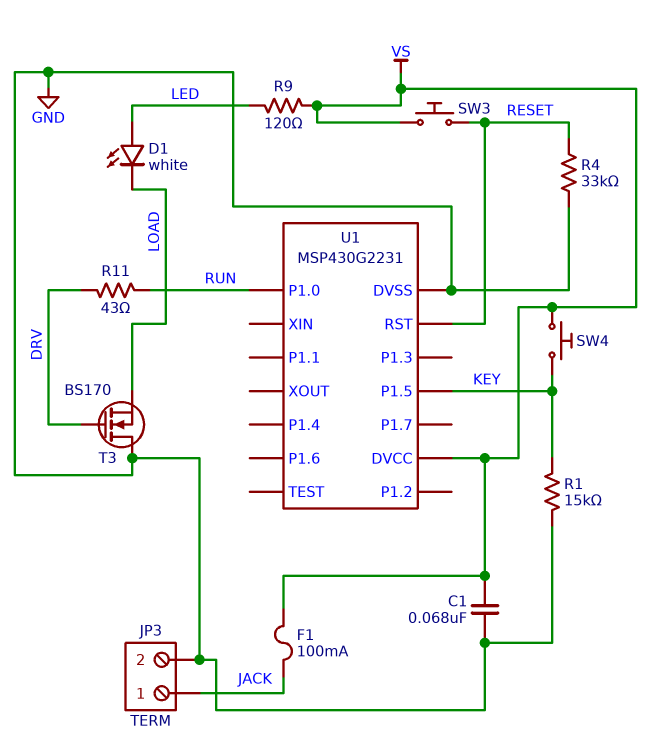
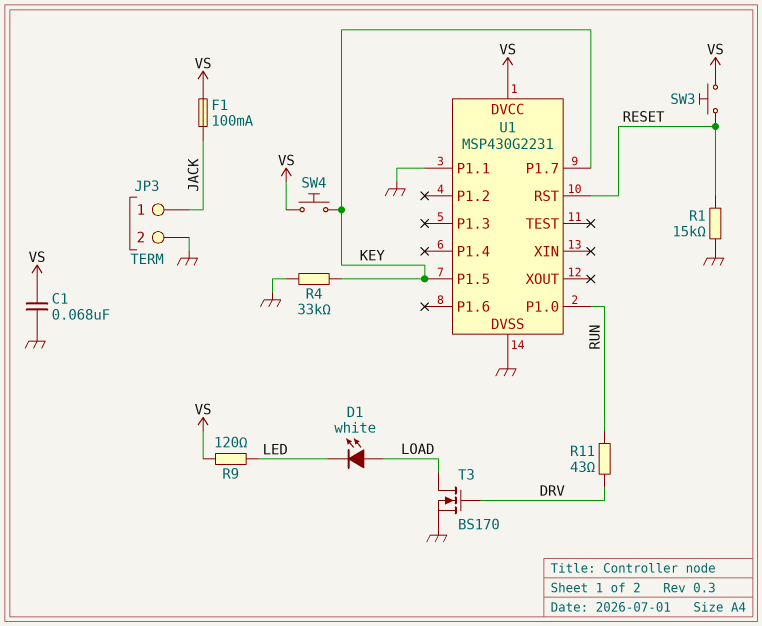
D1: LED white (A LED, K LOAD) -> LED white (A LOAD, K LED)
R1: 15k (GND, KEY) -> 15k (GND, RESET)
R4: 33k (GND, RESET) -> 33k (GND, KEY)
T3: NMOS BS170 (G DRV, D GND, S LOAD) -> NMOS BS170 (G DRV, D LOAD, S GND)
U1 pin P1.1: none -> GND
U1 pin P1.7: none -> KEY

